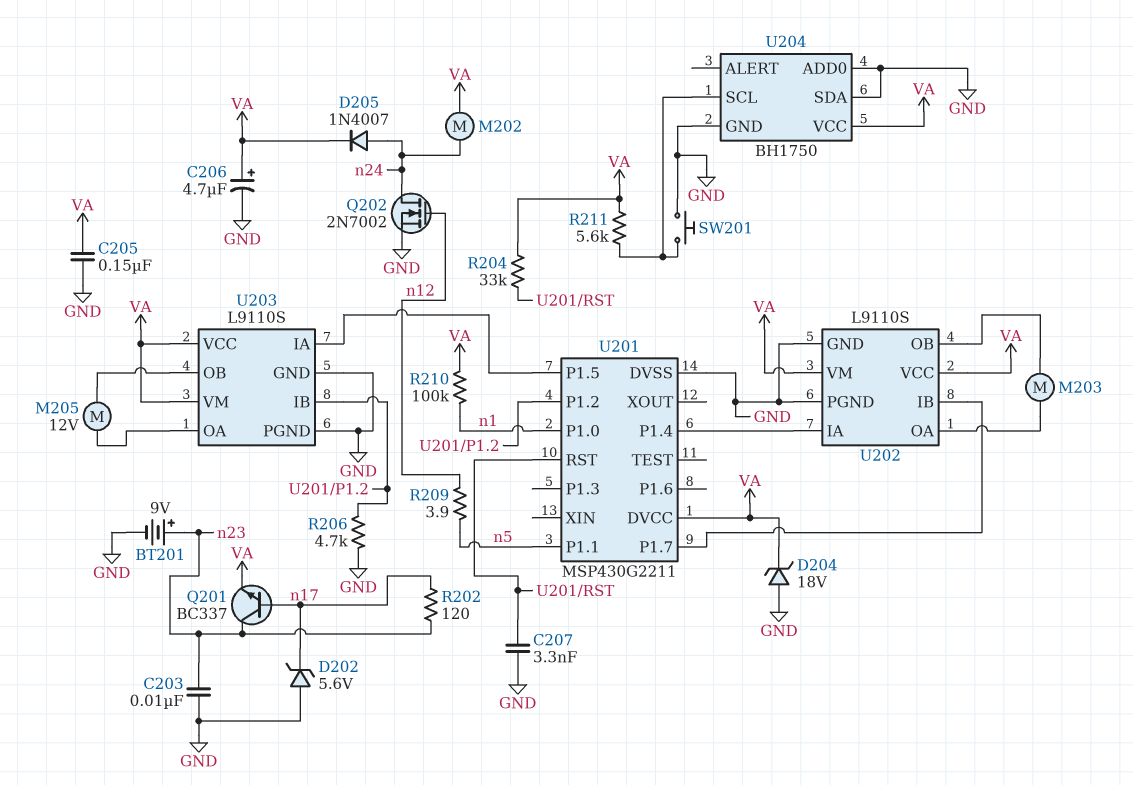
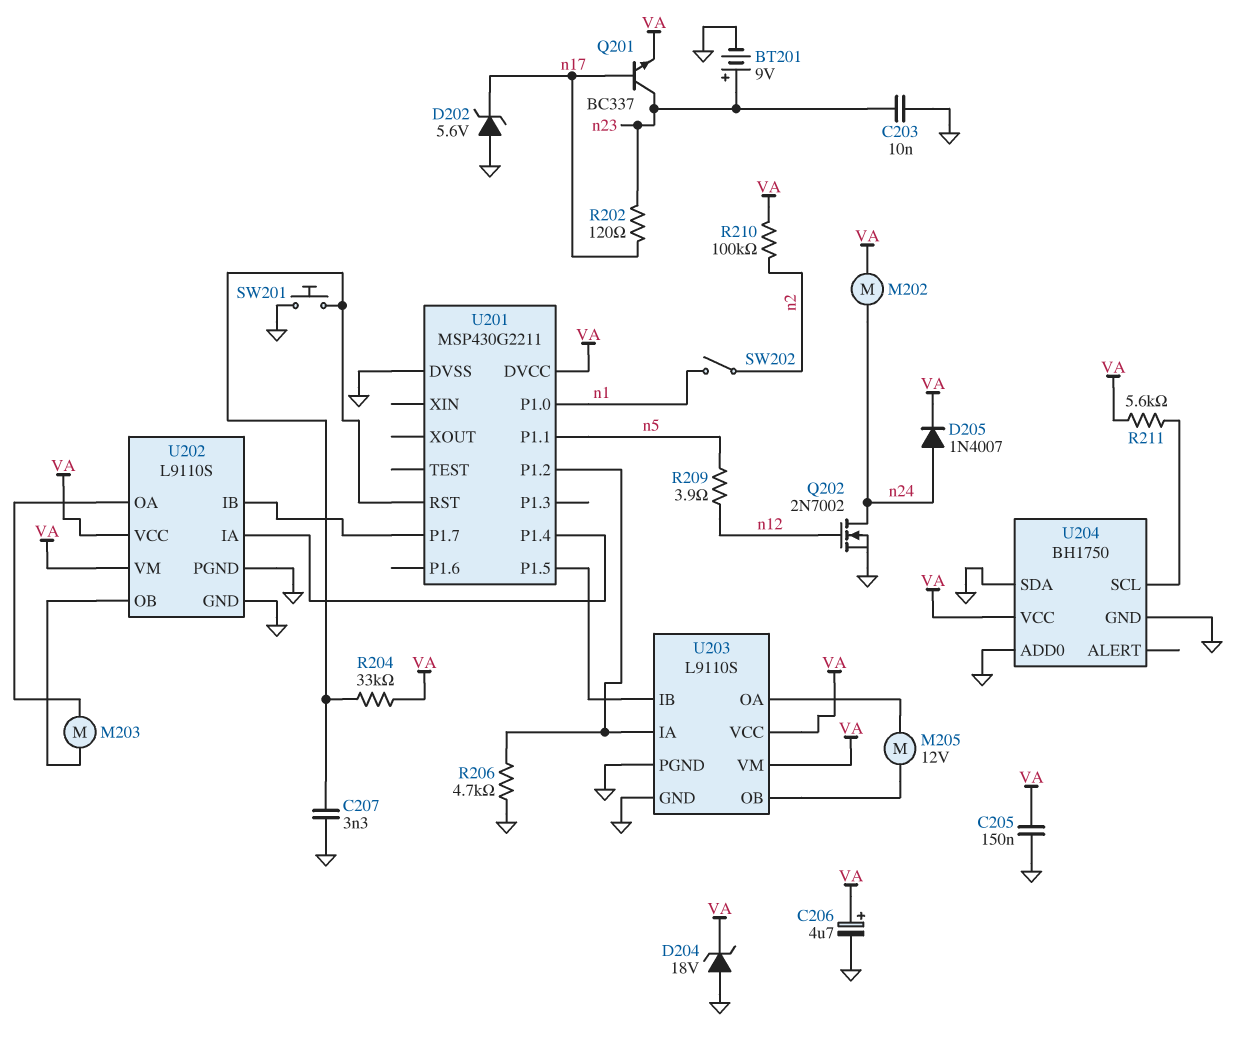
R210: 100k (VA, n1) -> 100k (VA, n2)
SW201: button (GND, U204/SCL) -> button (GND, U201/RST)
SW202: none -> switch (n1, n2)
U203 pin IA: U201/P1.5 -> U201/P1.2
U203 pin IB: U201/P1.2 -> U201/P1.5

